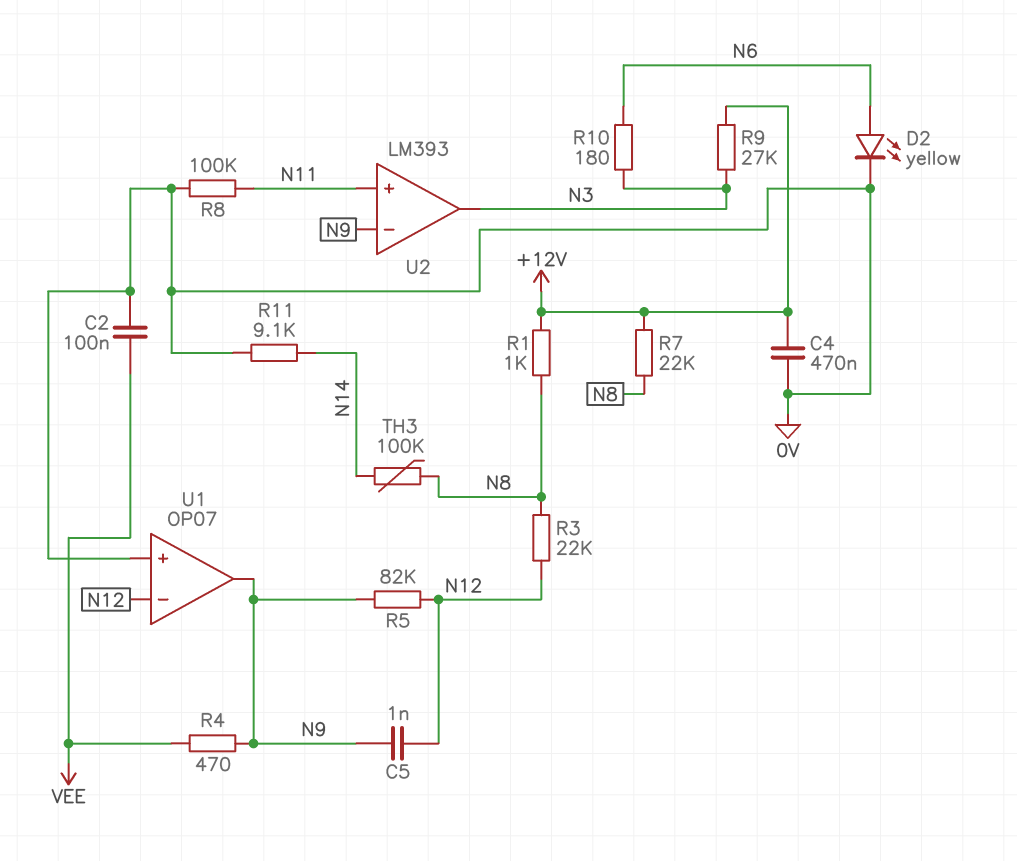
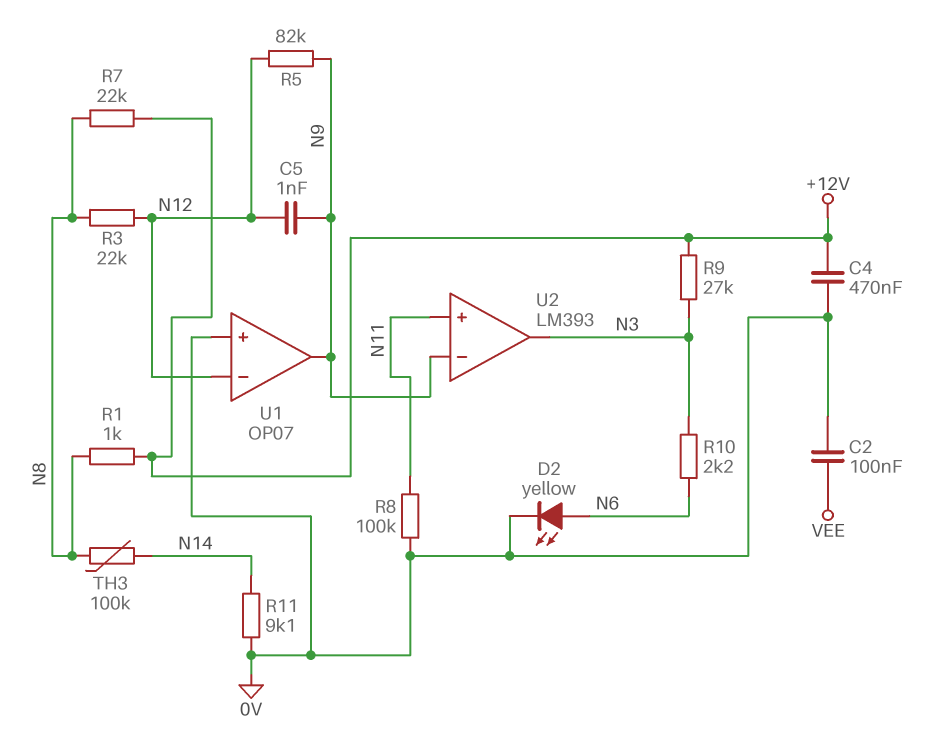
R4: 470 (N9, VEE) -> none
R10: 180 (N3, N6) -> 2.2k (N3, N6)

